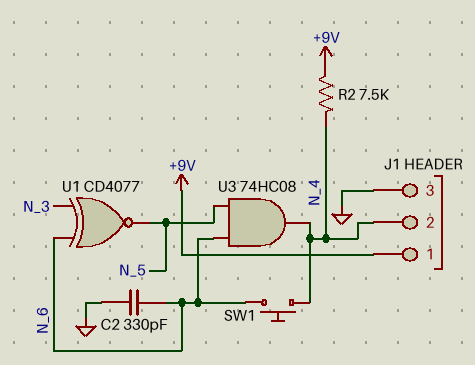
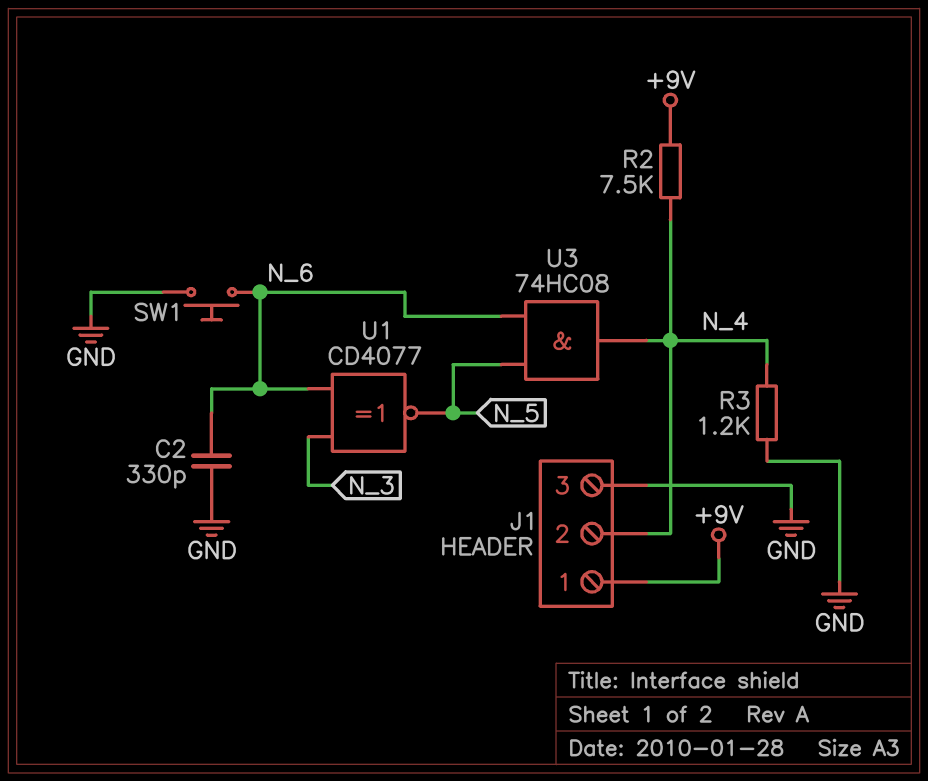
R3: none -> 1.2k (GND, N_4)
SW1: button (N_4, N_6) -> button (GND, N_6)

